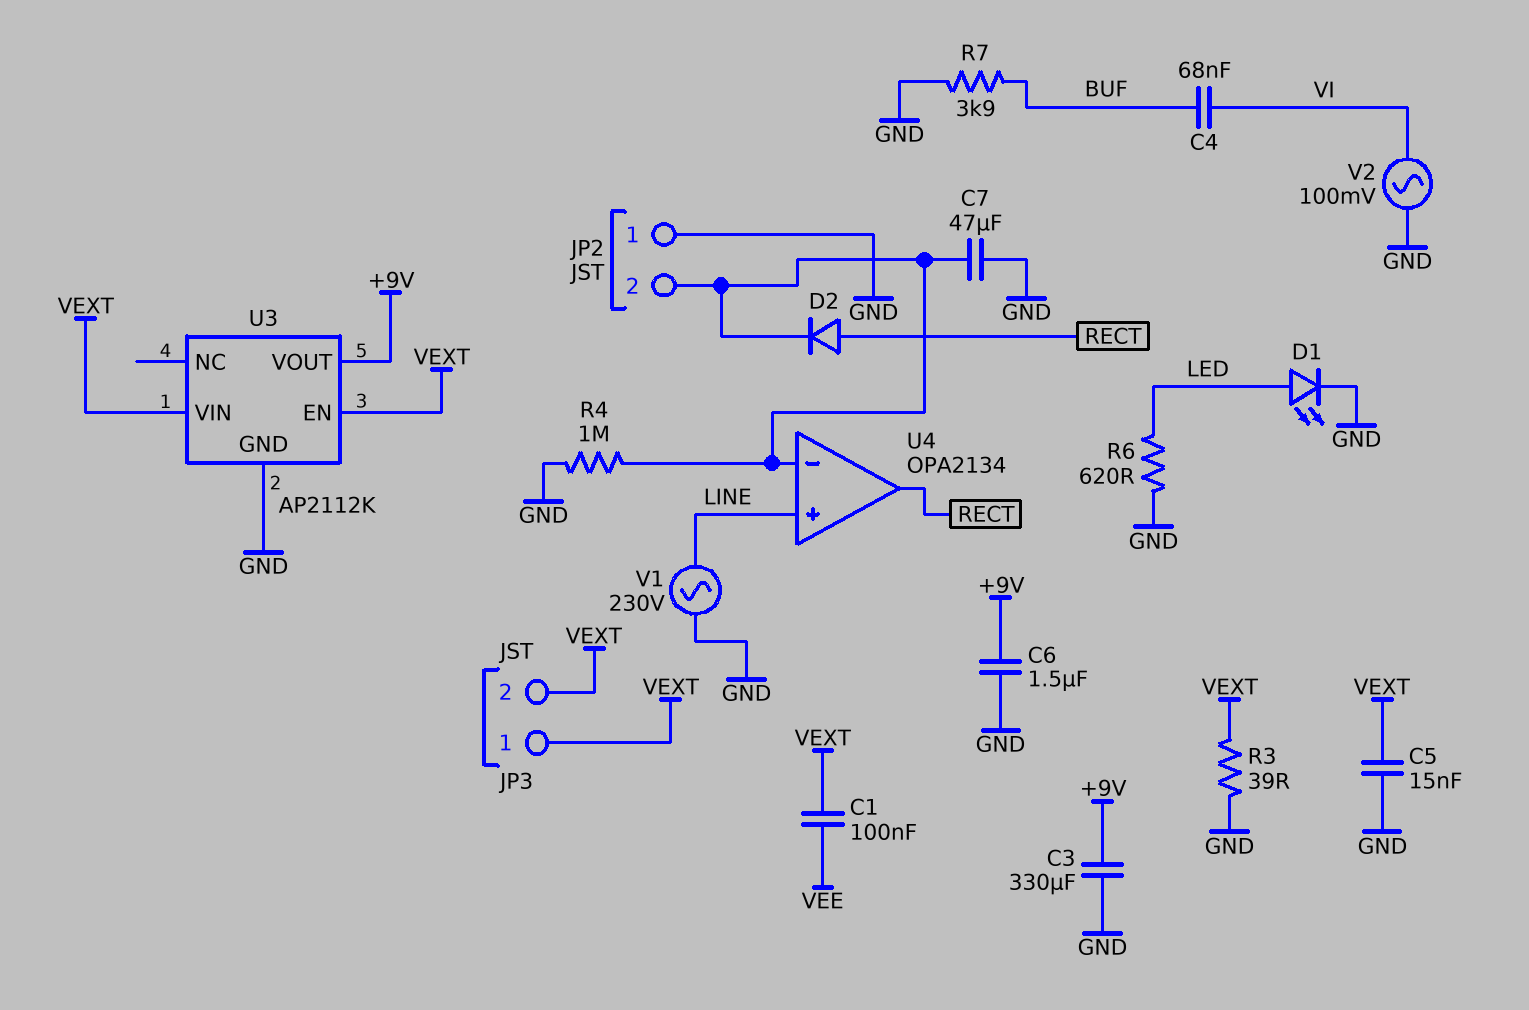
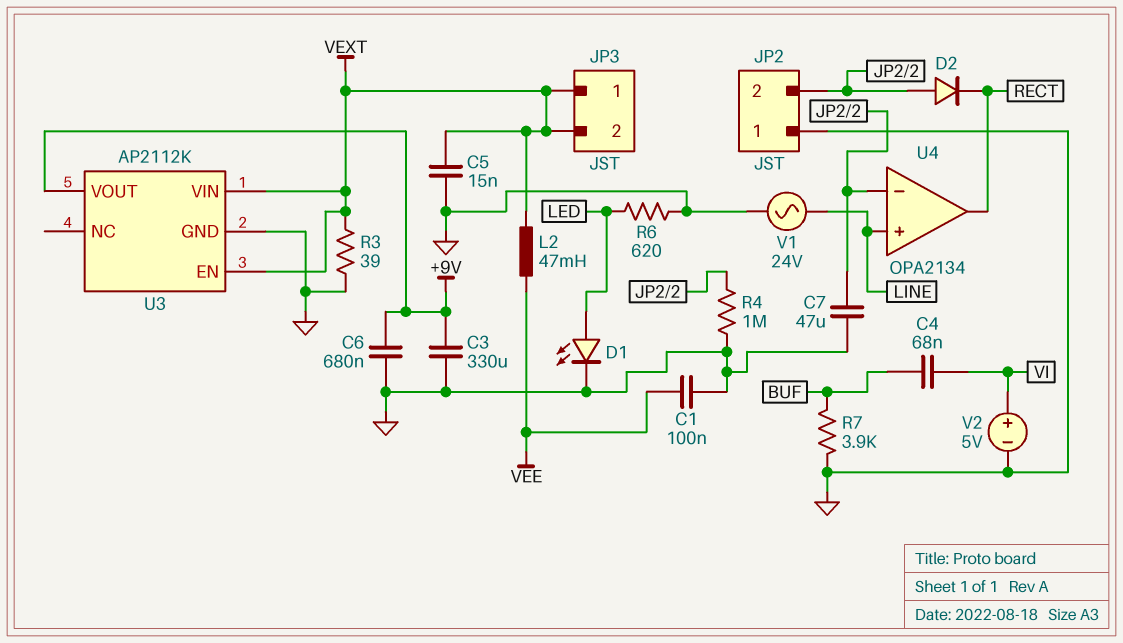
C1: 100nF (VEE, VEXT) -> 100nF (GND, VEE)
C6: 1.5uF (+9V, GND) -> 680nF (+9V, GND)
D2: diode (A RECT, K JP2/2) -> diode (A JP2/2, K RECT)
L2: none -> 47mH (VEE, VEXT)
V1: AC 230V (GND, LINE) -> AC 24V (GND, LINE)
V2: AC 100mV (GND, VI) -> 5V (plus VI, minus GND)

